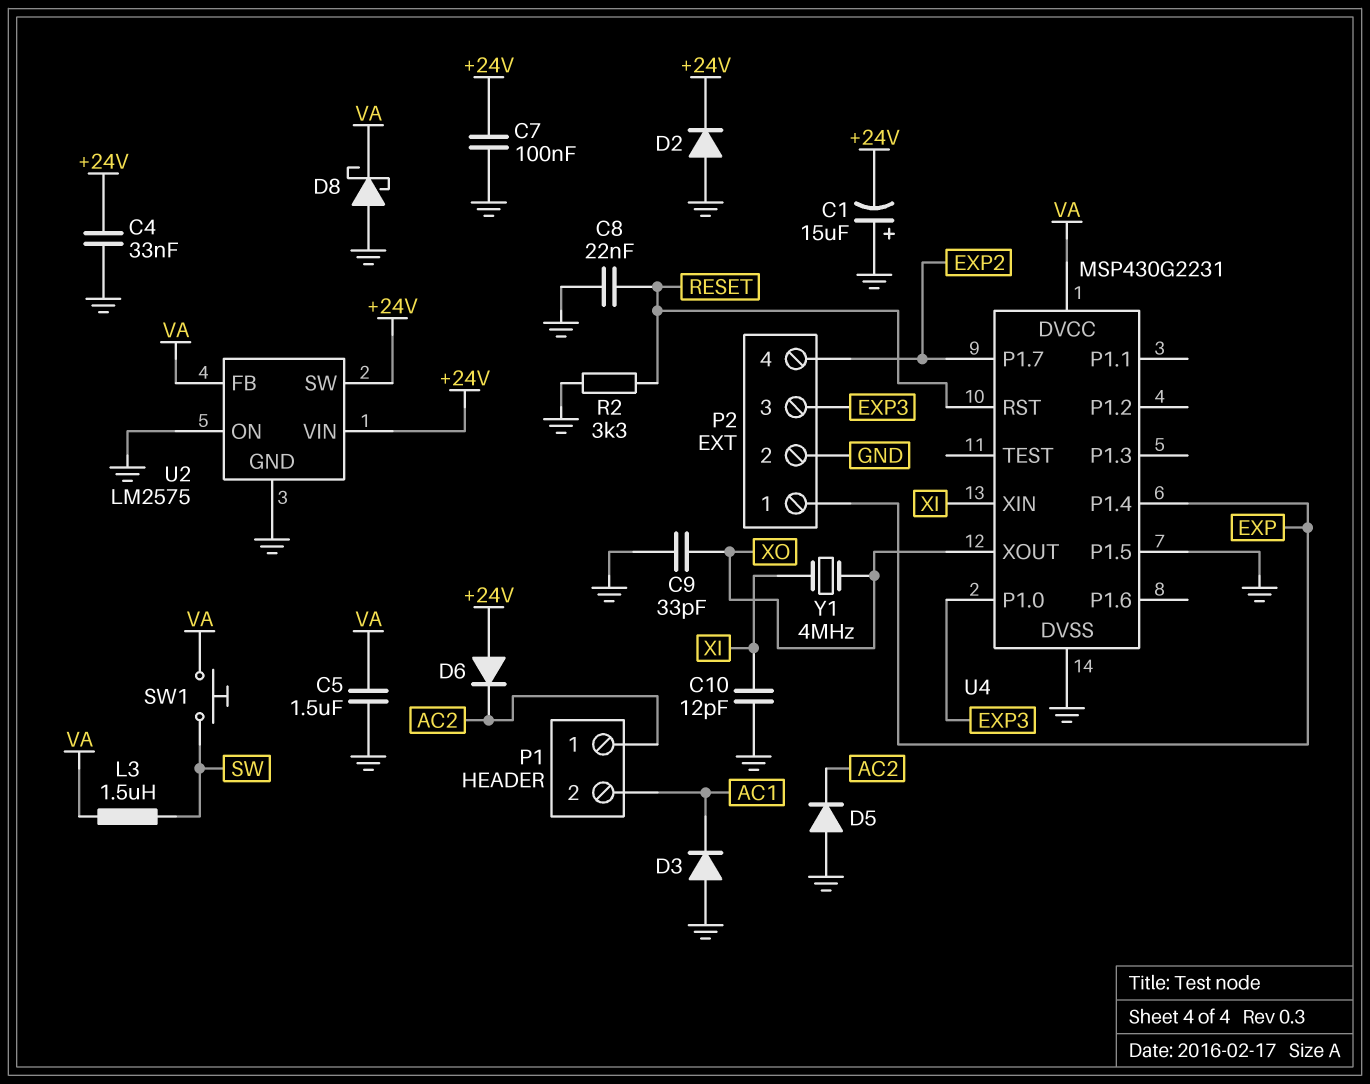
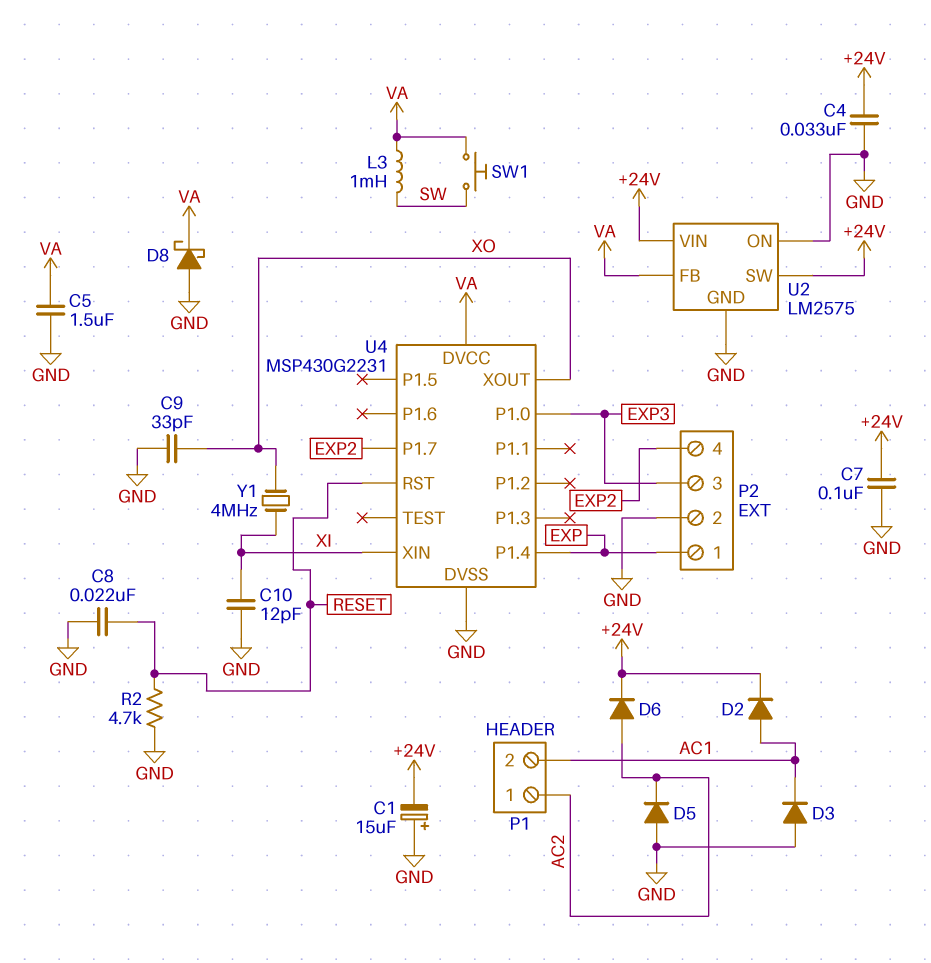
D2: diode (A GND, K +24V) -> diode (A AC1, K +24V)
D6: diode (A +24V, K AC2) -> diode (A AC2, K +24V)
L3: 1.5uH (SW, VA) -> 1mH (SW, VA)
R2: 3.3k (GND, RESET) -> 4.7k (GND, RESET)
U4 pin P1.5: GND -> none

